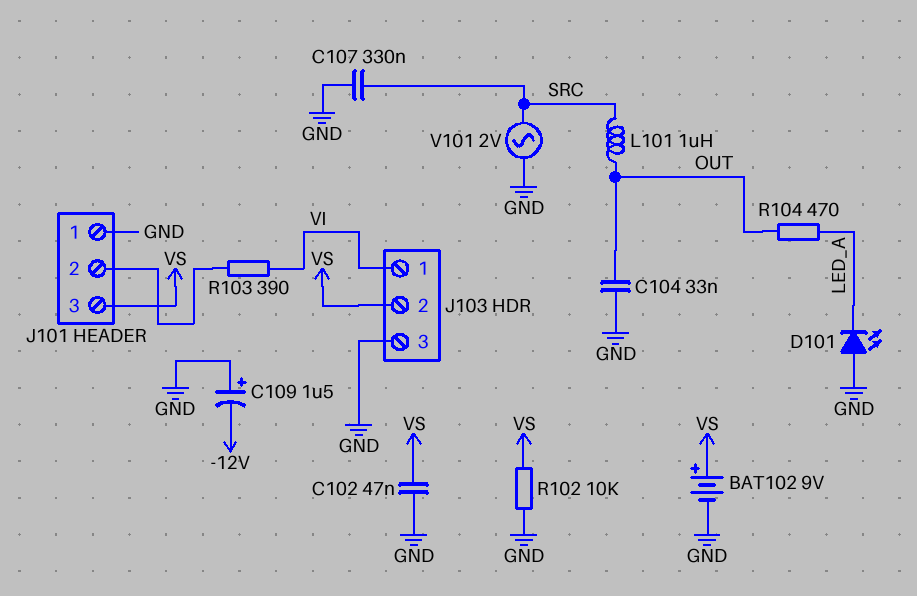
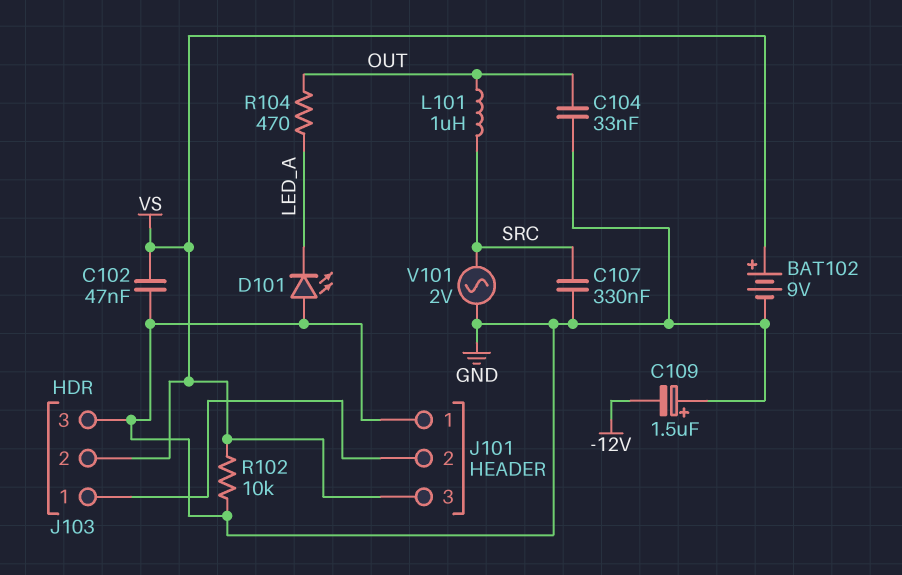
J103 pin 1: VI -> J101/2
R103: 390 (J101/2, VI) -> none

